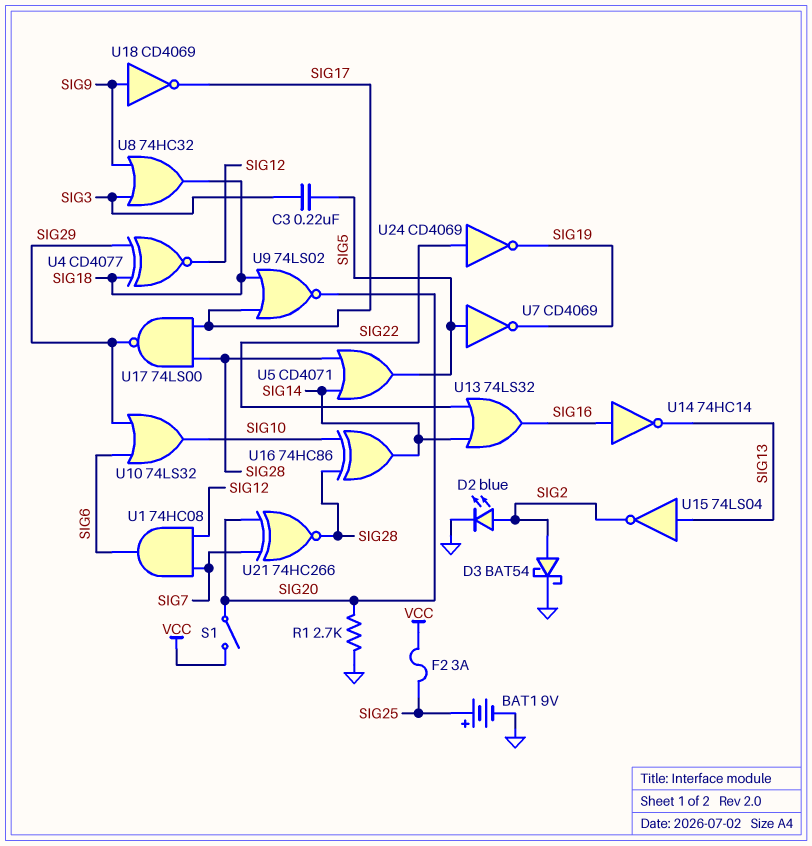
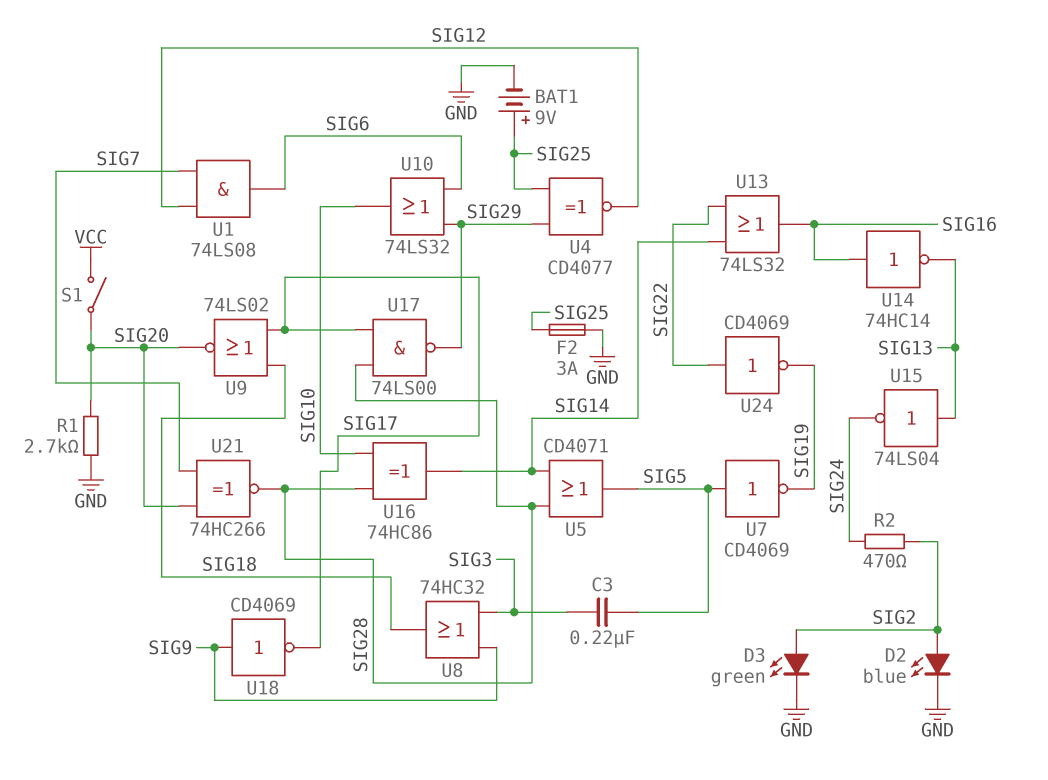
D3: schottky BAT54 (A SIG2, K GND) -> LED green (A SIG2, K GND)
F2: 3A (SIG25, VCC) -> 3A (GND, SIG25)
R2: none -> 470 (SIG2, SIG24)
U1: AND 74HC08 (in SIG7, in SIG12, out SIG6) -> AND 74LS08 (in SIG7, in SIG12, out SIG6)
U4: XNOR CD4077 (in SIG18, in SIG29, out SIG12) -> XNOR CD4077 (in SIG25, in SIG29, out SIG12)
U15: NOT 74LS04 (in SIG13, out SIG2) -> NOT 74LS04 (in SIG13, out SIG24)

